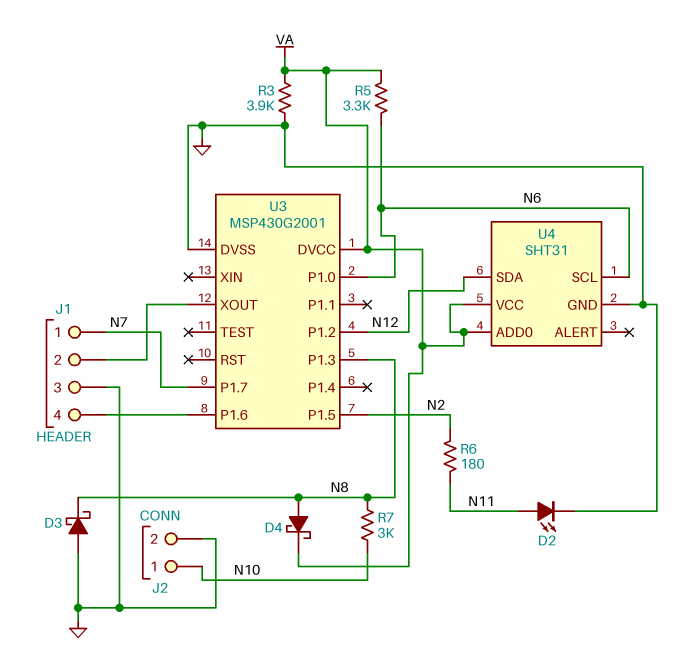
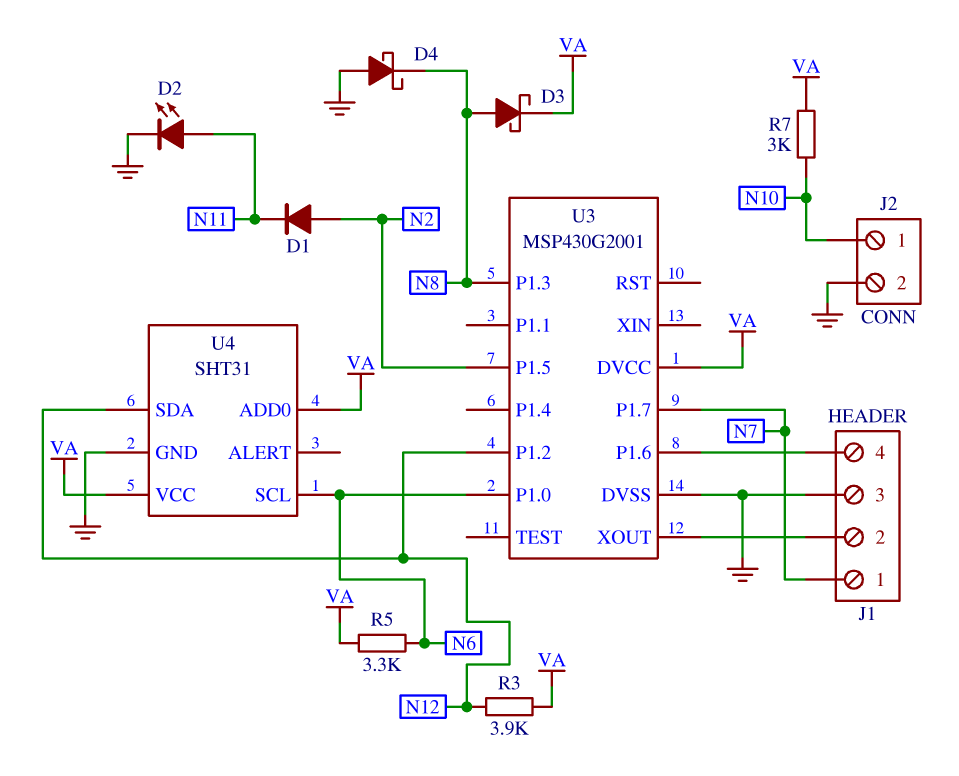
D1: none -> diode (A N2, K N11)
D3: schottky (A GND, K N8) -> schottky (A N8, K VA)
D4: schottky (A N8, K VA) -> schottky (A GND, K N8)
R3: 3.9k (GND, VA) -> 3.9k (N12, VA)
R6: 180 (N2, N11) -> none
R7: 3k (N8, N10) -> 3k (N10, VA)

